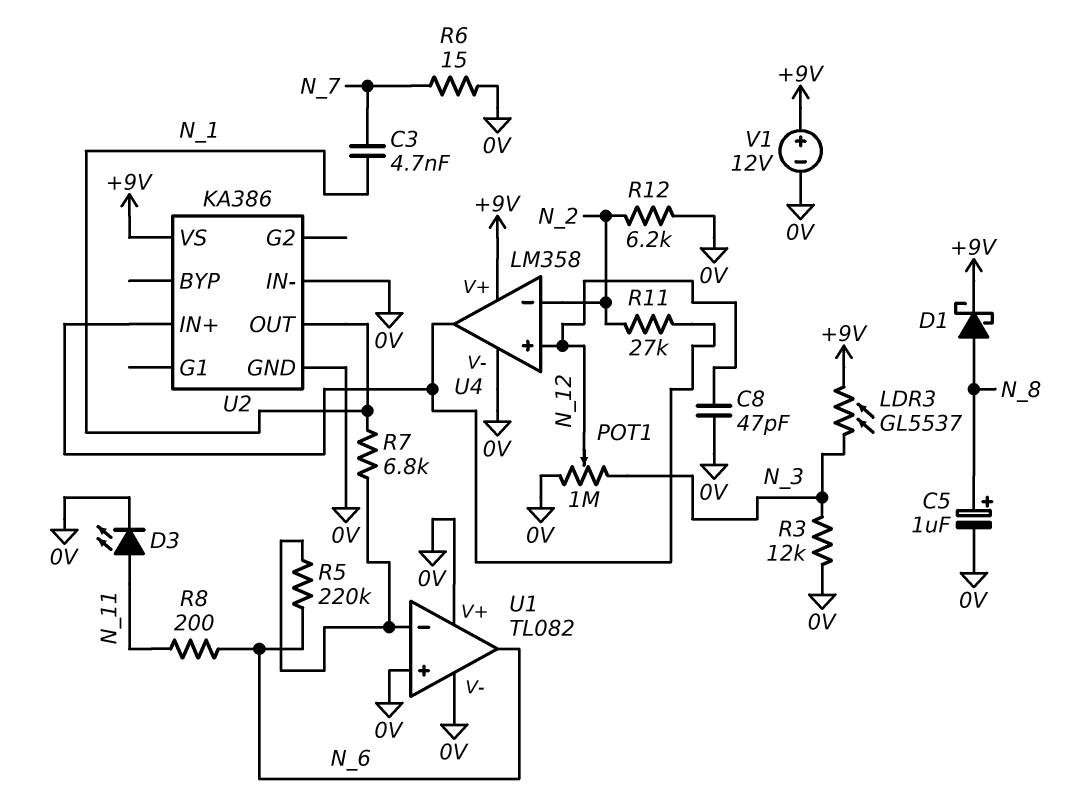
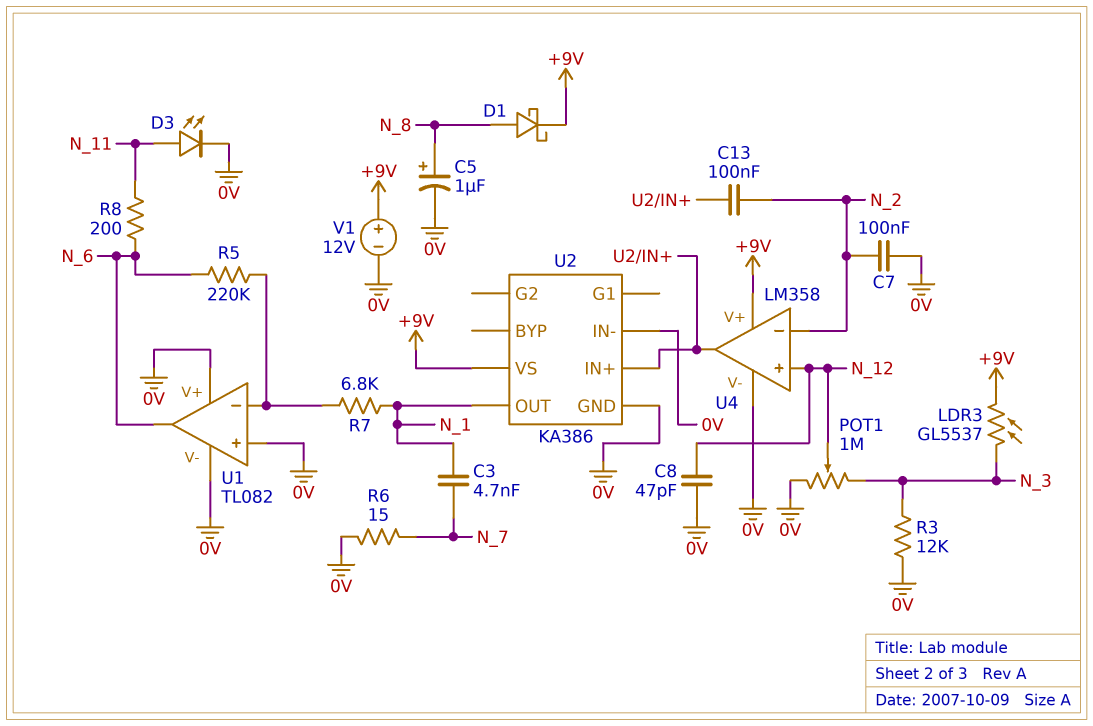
C7: none -> 100nF (0V, N_2)
C13: none -> 100nF (N_2, U2/IN+)
R11: 27k (N_2, U2/IN+) -> none
R12: 6.2k (0V, N_2) -> none

